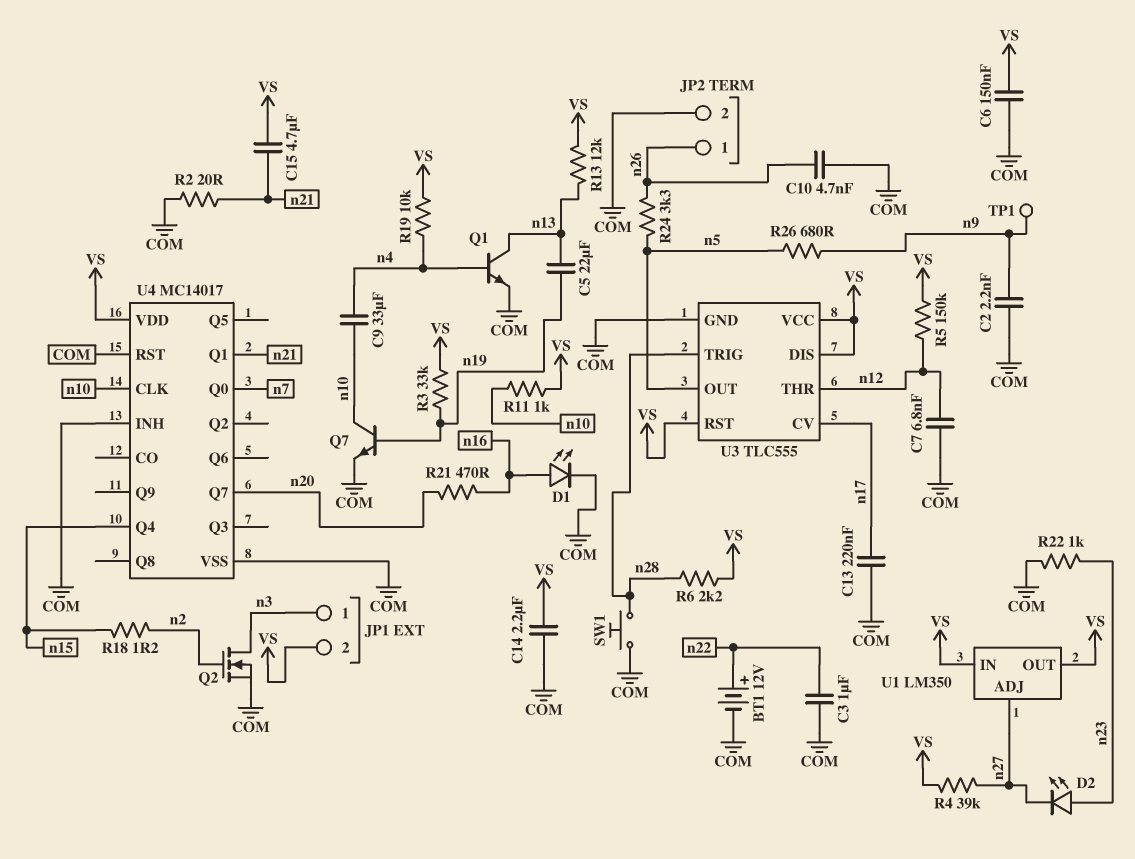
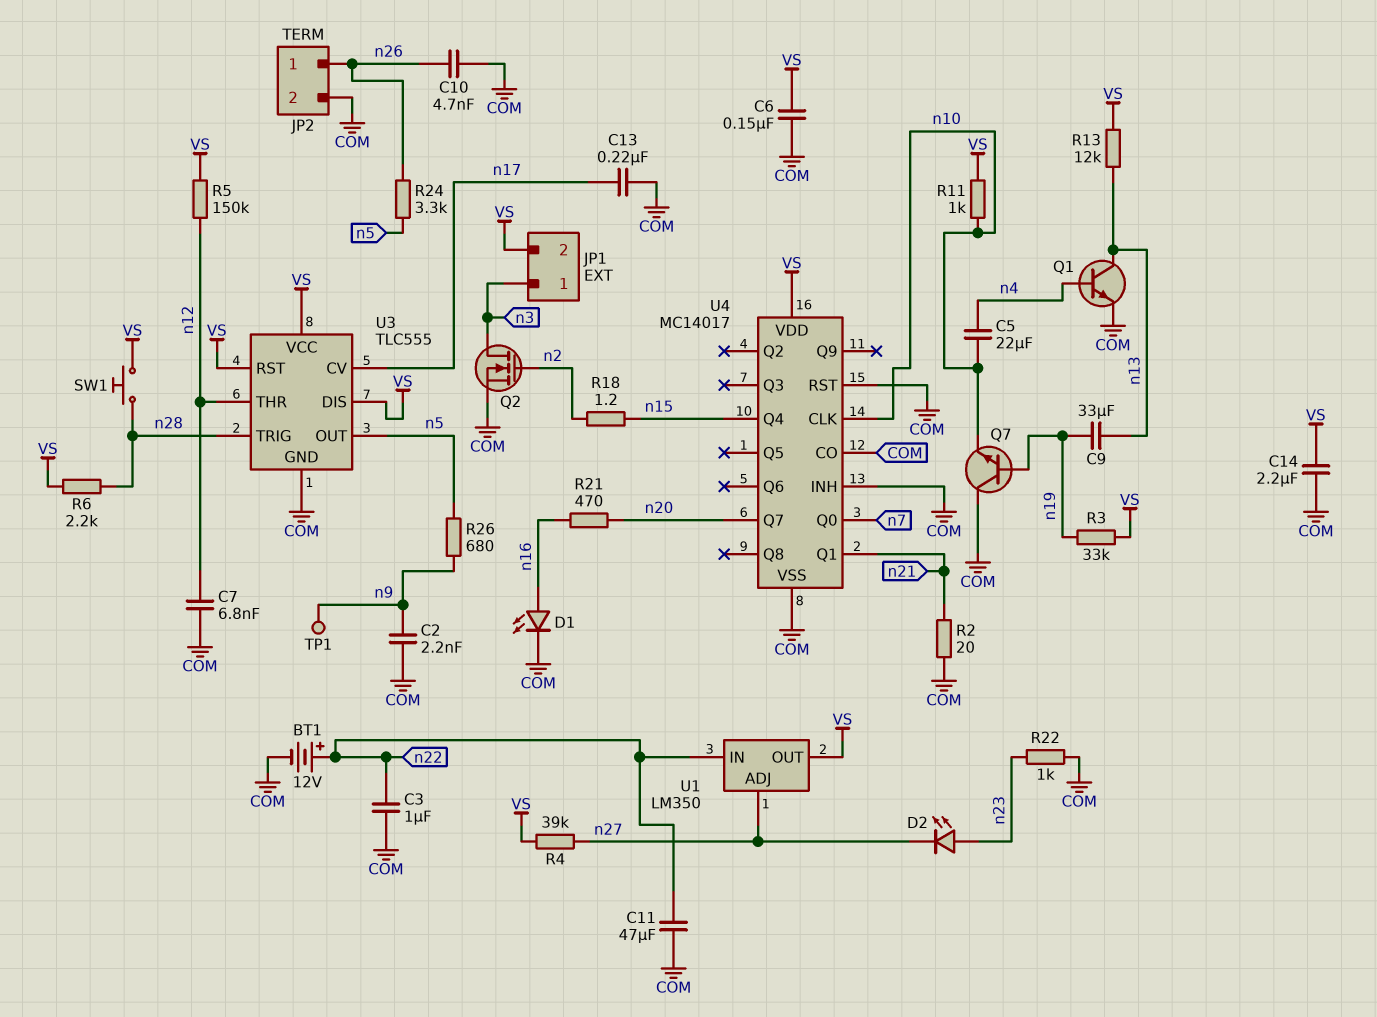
C5: 22uF (n13, n19) -> 22uF (n4, n10)
C9: 33uF (n4, n10) -> 33uF (n13, n19)
C11: none -> 47uF (COM, n22)
C15: 4.7uF (VS, n21) -> none
Q7: NPN (B n19, C n10, E COM) -> NPN (B n19, C COM, E n10)
R19: 10k (VS, n4) -> none
SW1: button (COM, n28) -> button (VS, n28)
U1 pin IN: VS -> n22
U4 pin CO: none -> COM

